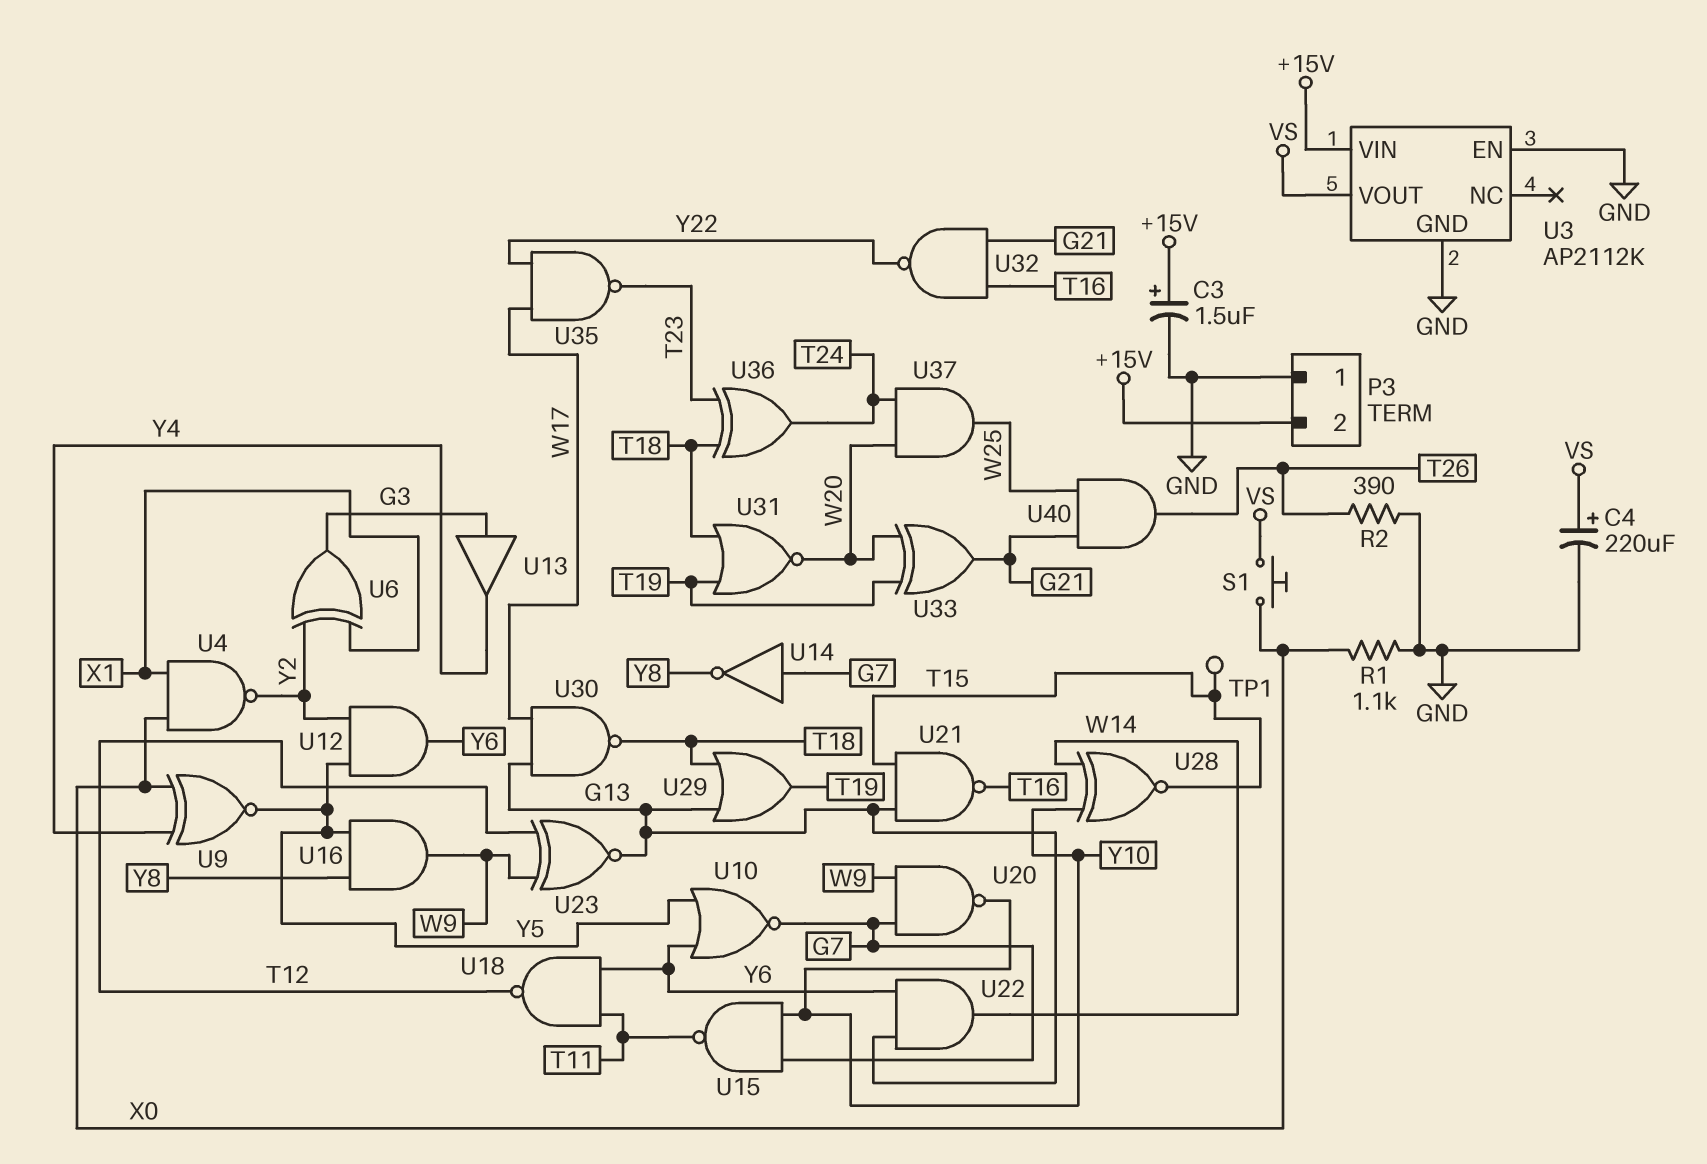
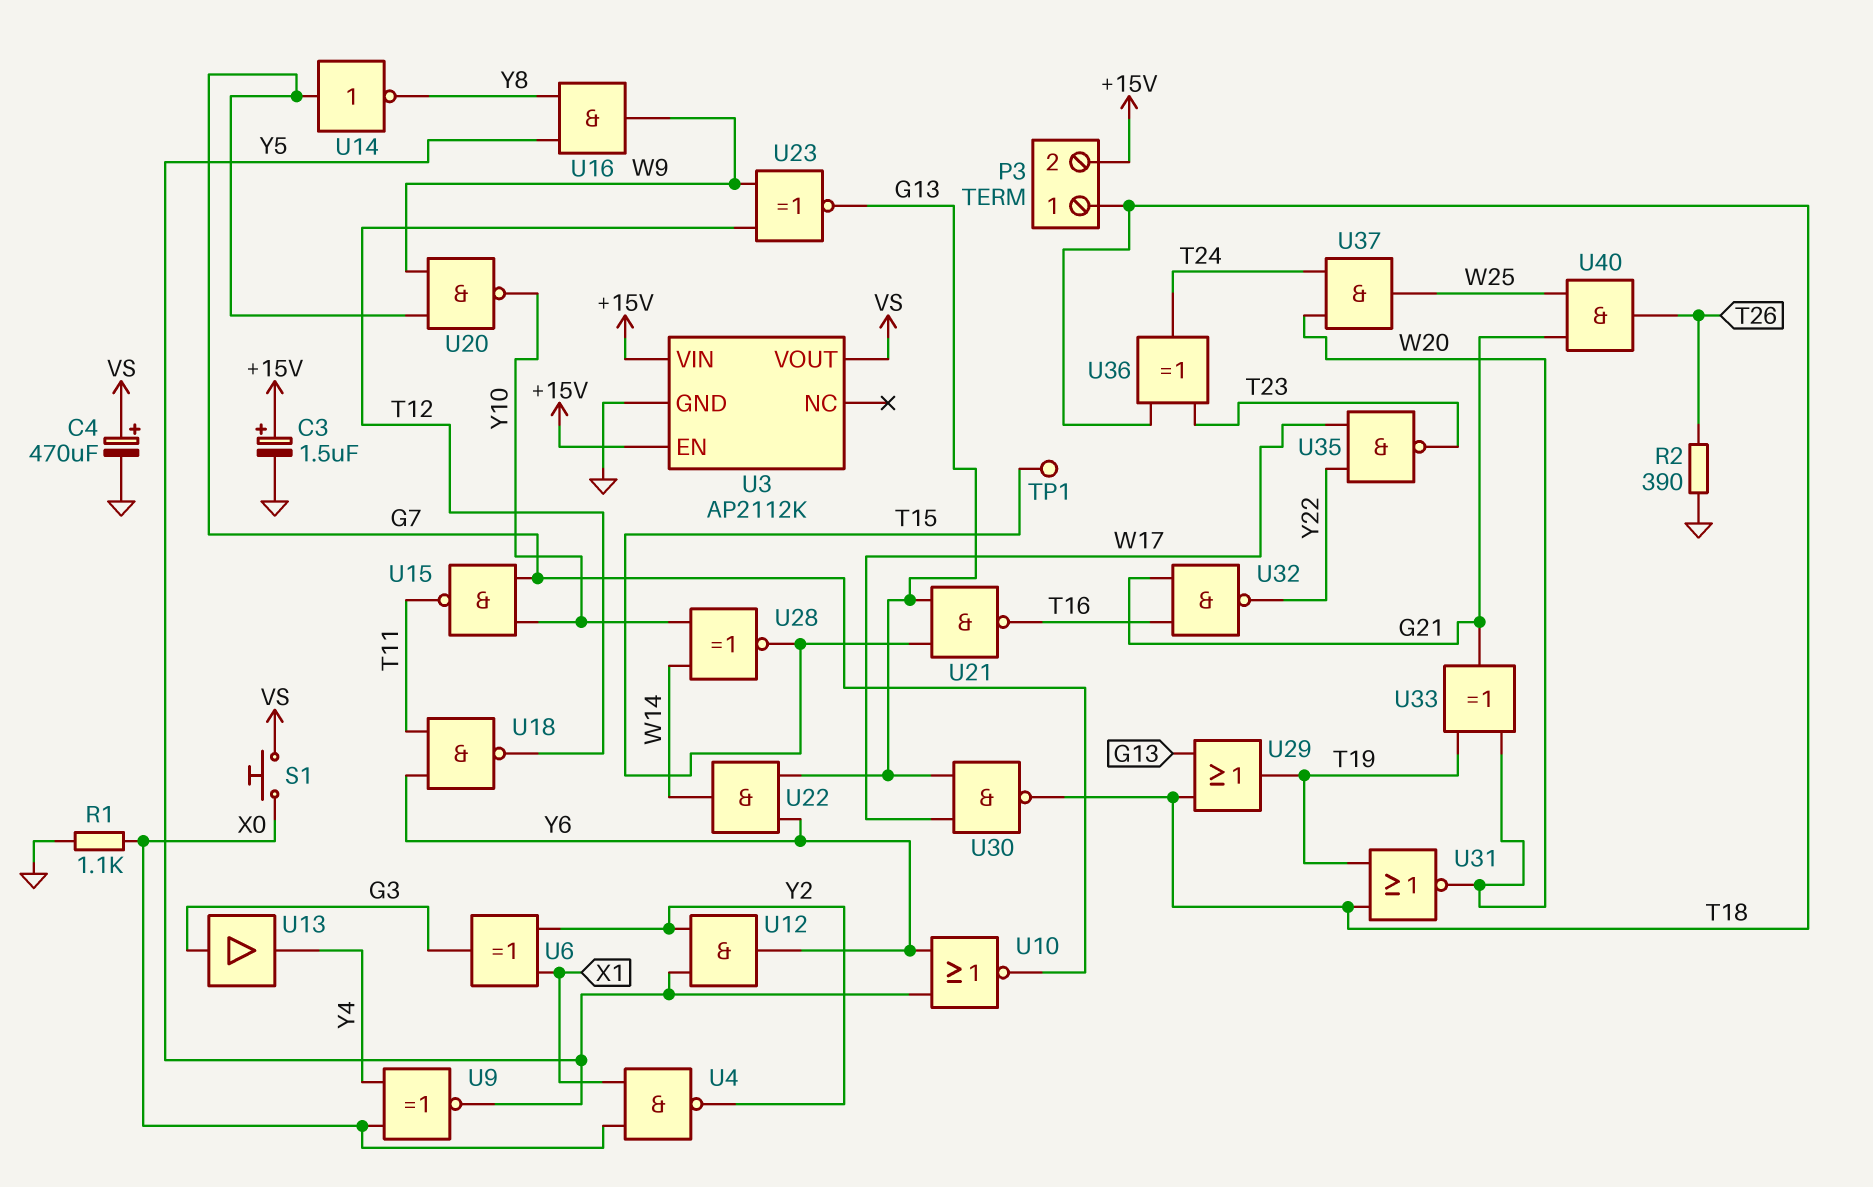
C4: 220uF (plus VS, minus GND) -> 470uF (plus VS, minus GND)
P3 pin 1: GND -> T18
U3 pin EN: GND -> +15V

